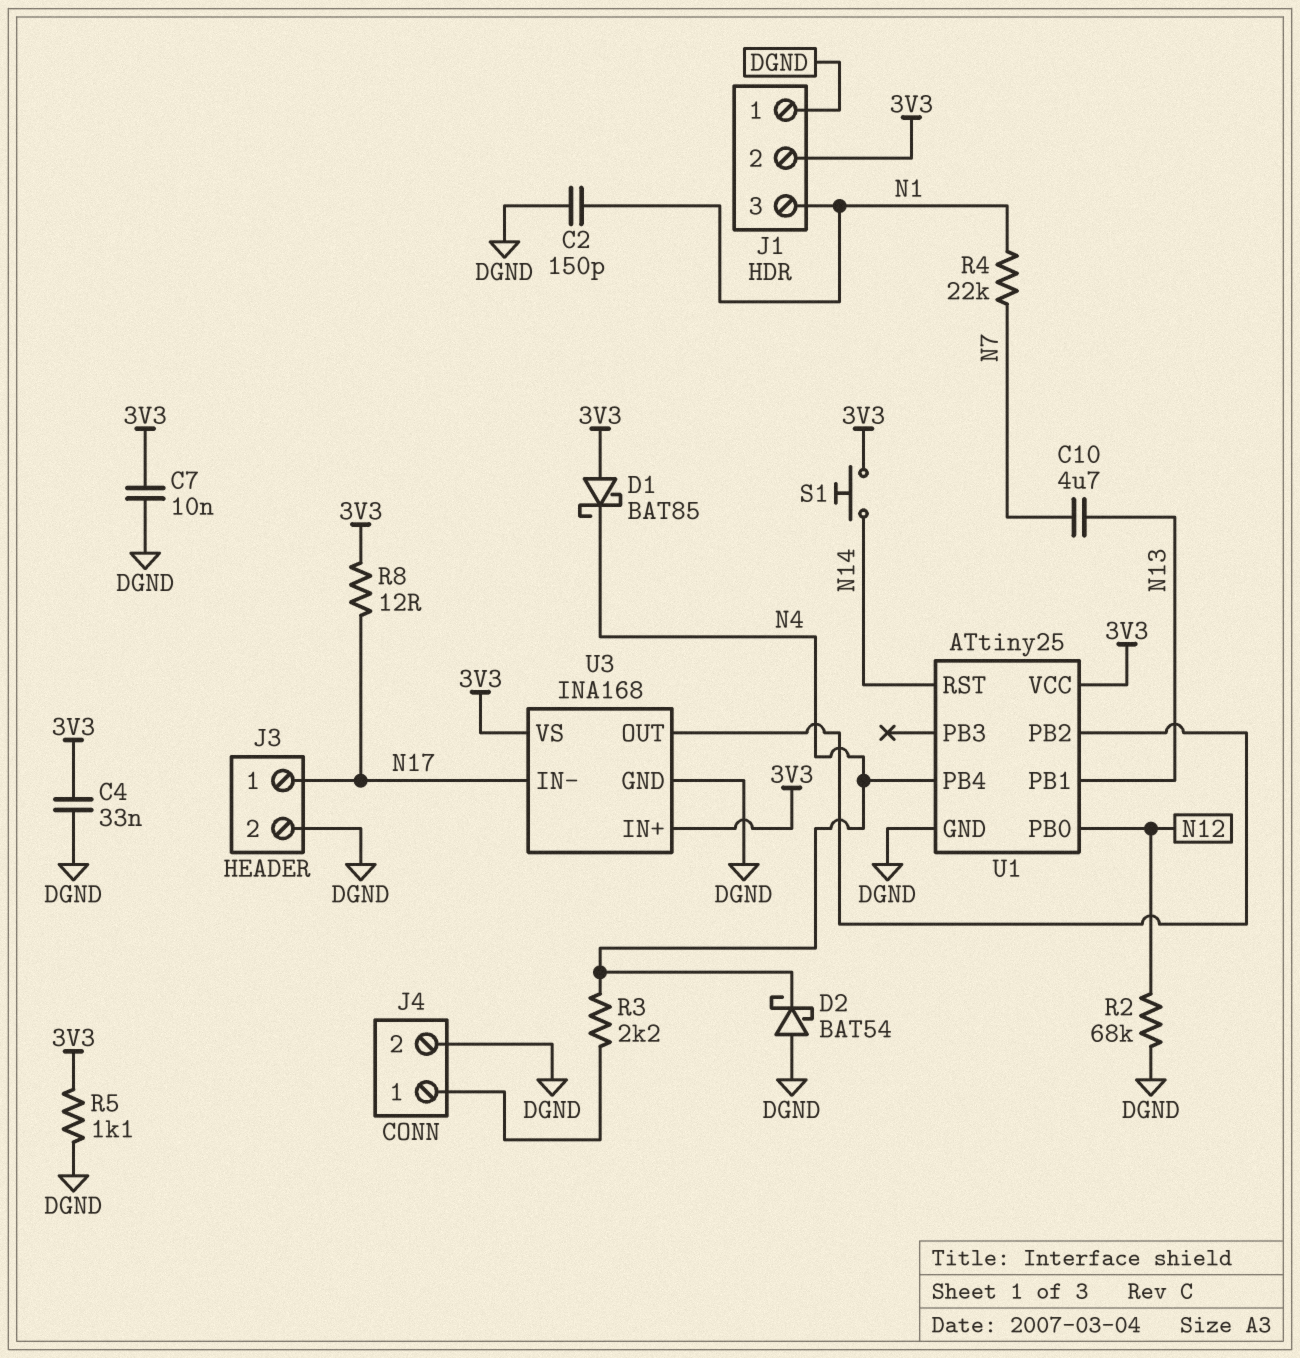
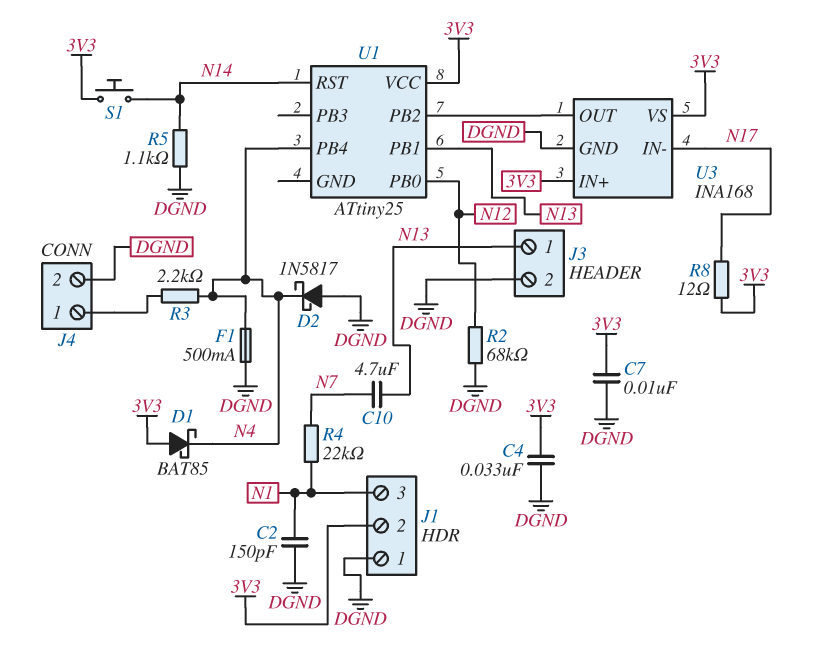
D2: schottky BAT54 (A DGND, K N4) -> schottky 1N5817 (A DGND, K N4)
F1: none -> 500mA (DGND, N4)
J3 pin 1: N17 -> N13
R5: 1.1k (3V3, DGND) -> 1.1k (DGND, N14)
U1 pin GND: DGND -> none

